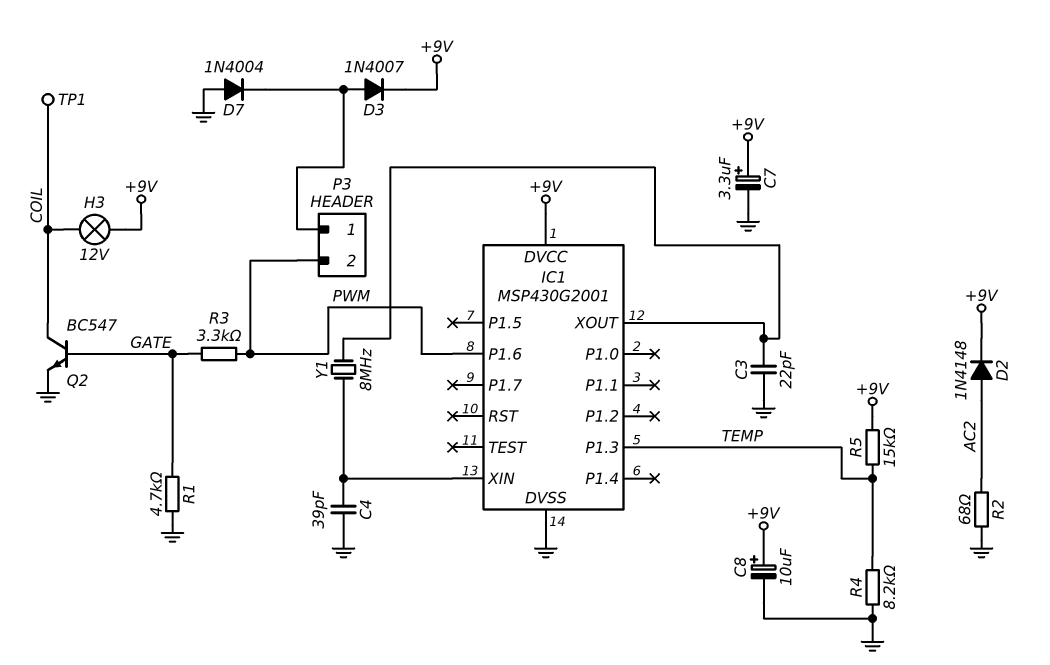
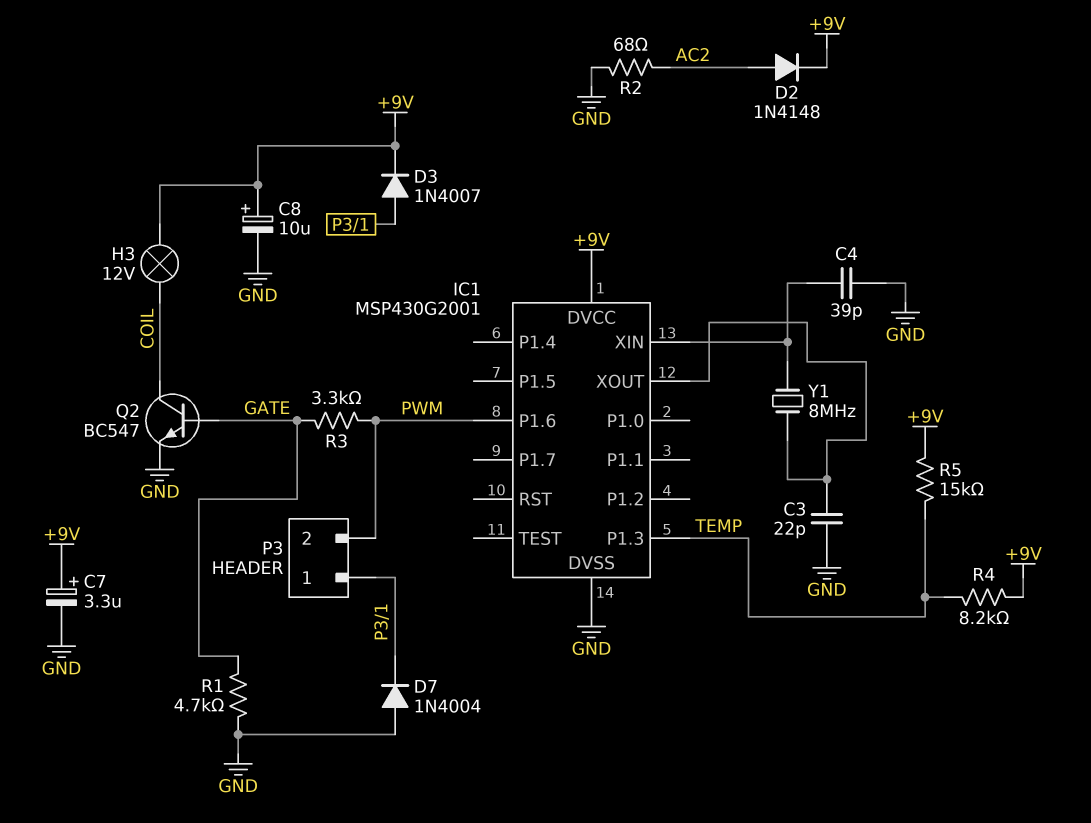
R4: 8.2k (GND, TEMP) -> 8.2k (+9V, TEMP)
TP1: test point (COIL) -> none

